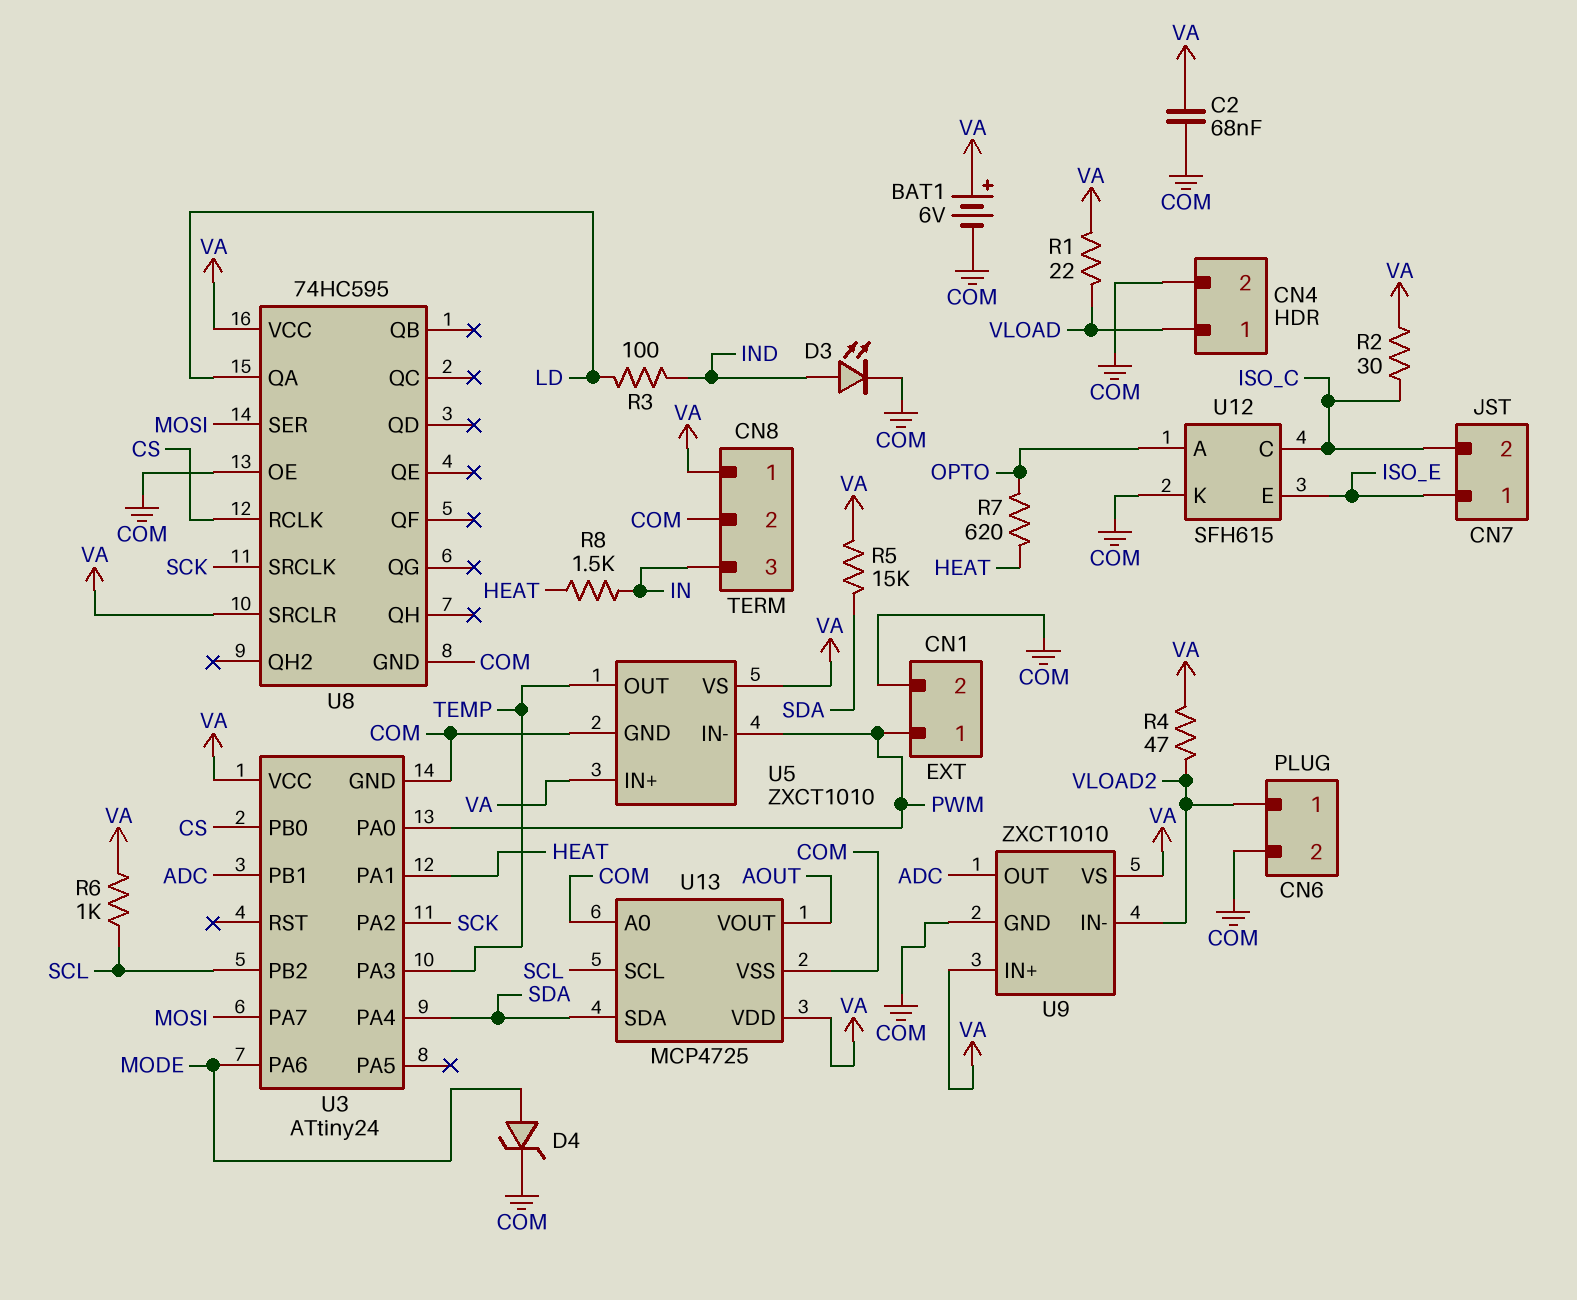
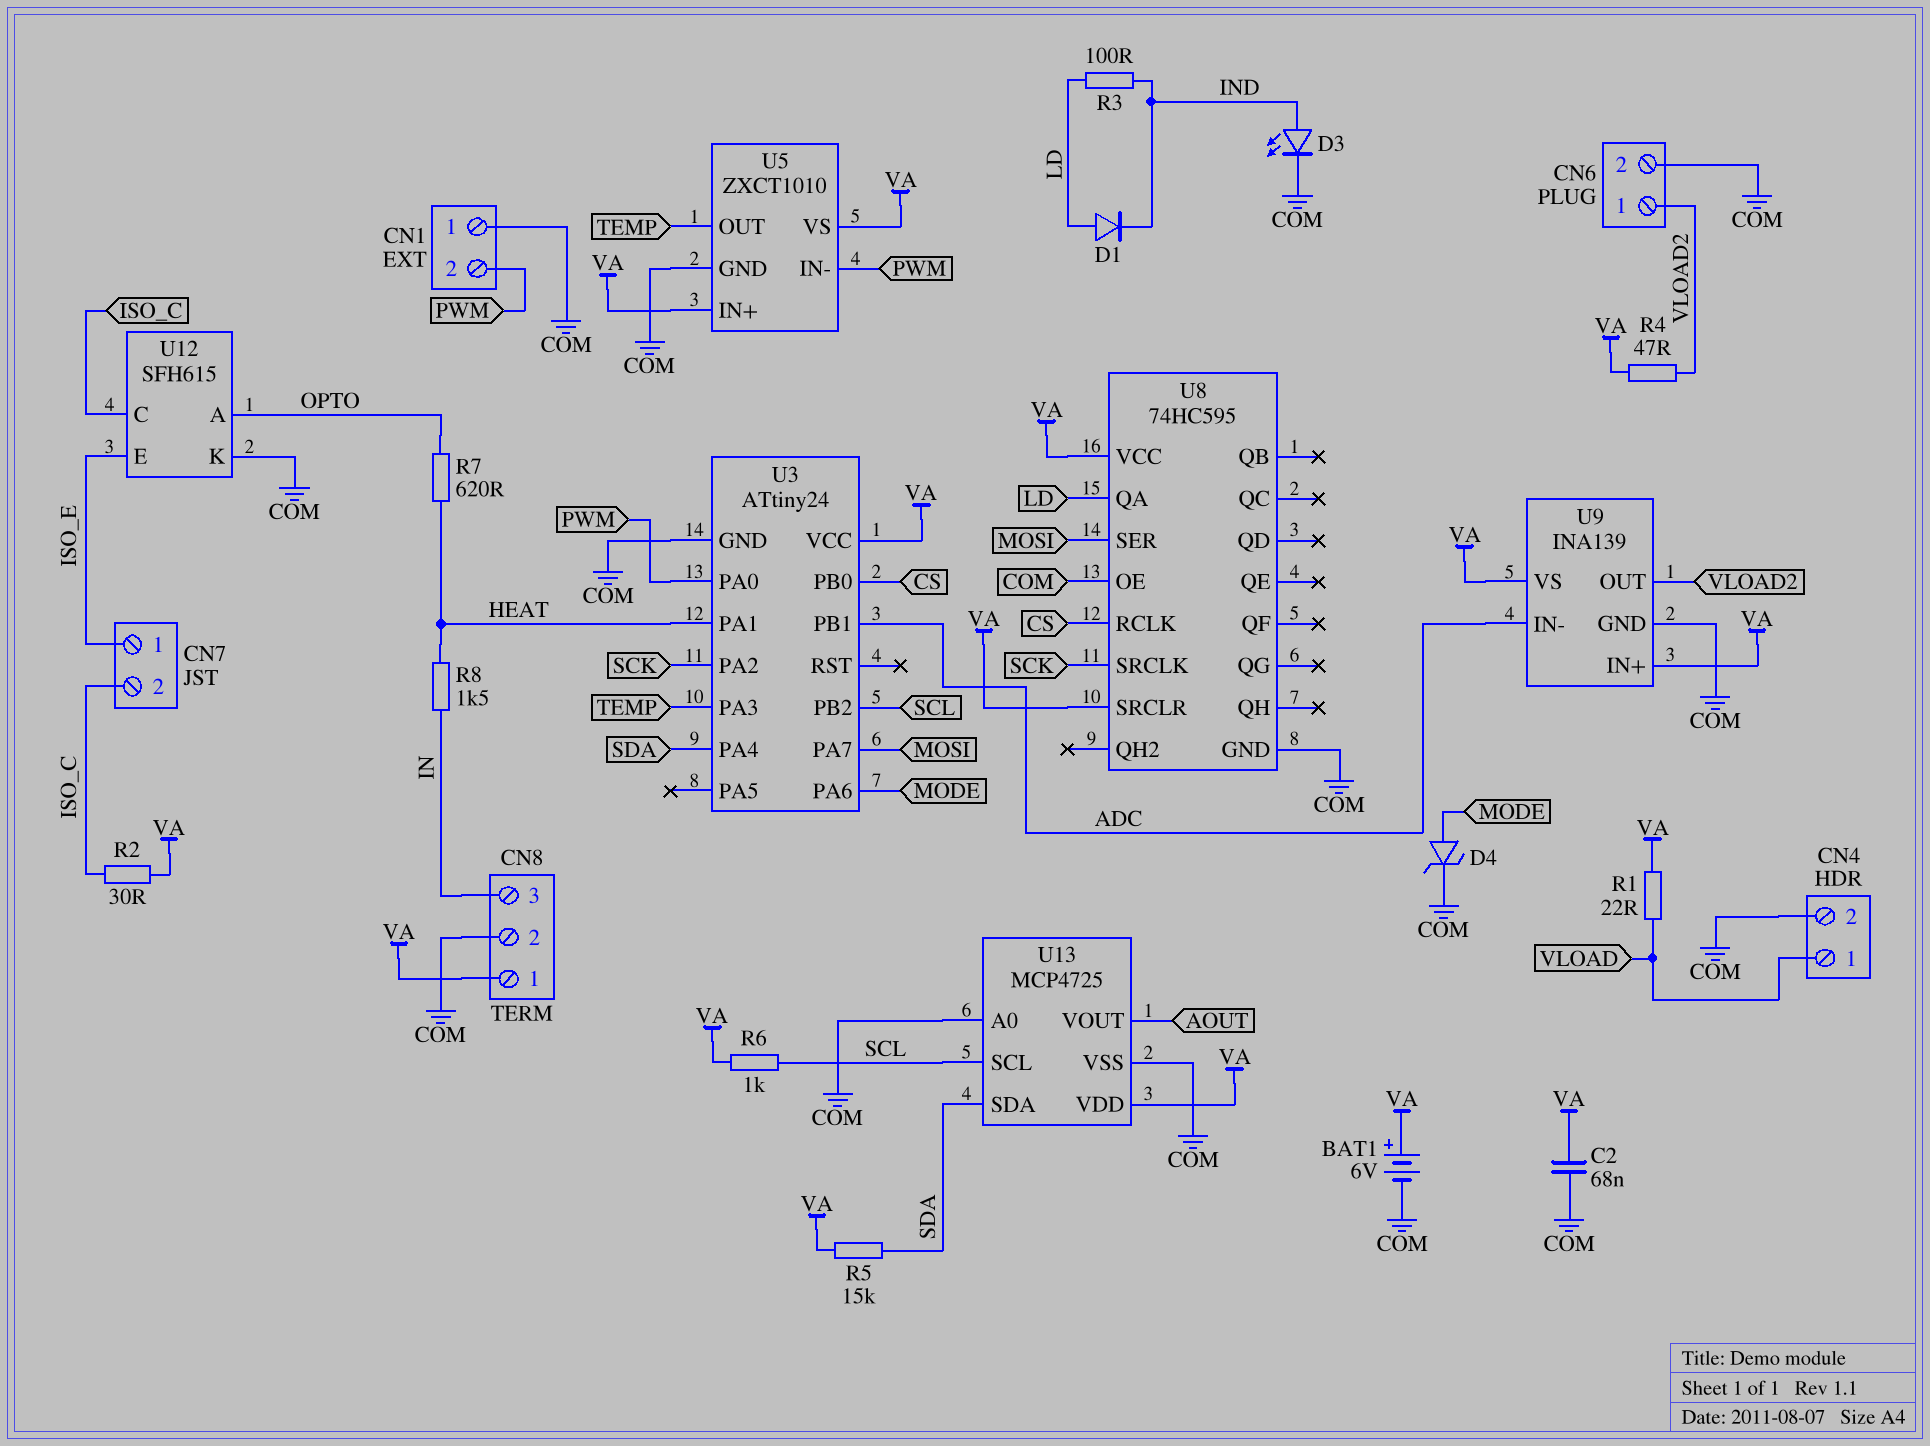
CN1 pin 1: PWM -> COM
CN1 pin 2: COM -> PWM
D1: none -> diode (A LD, K IND)
U9: ZXCT1010 -> INA139
U9 pin IN-: VLOAD2 -> ADC
U9 pin OUT: ADC -> VLOAD2

